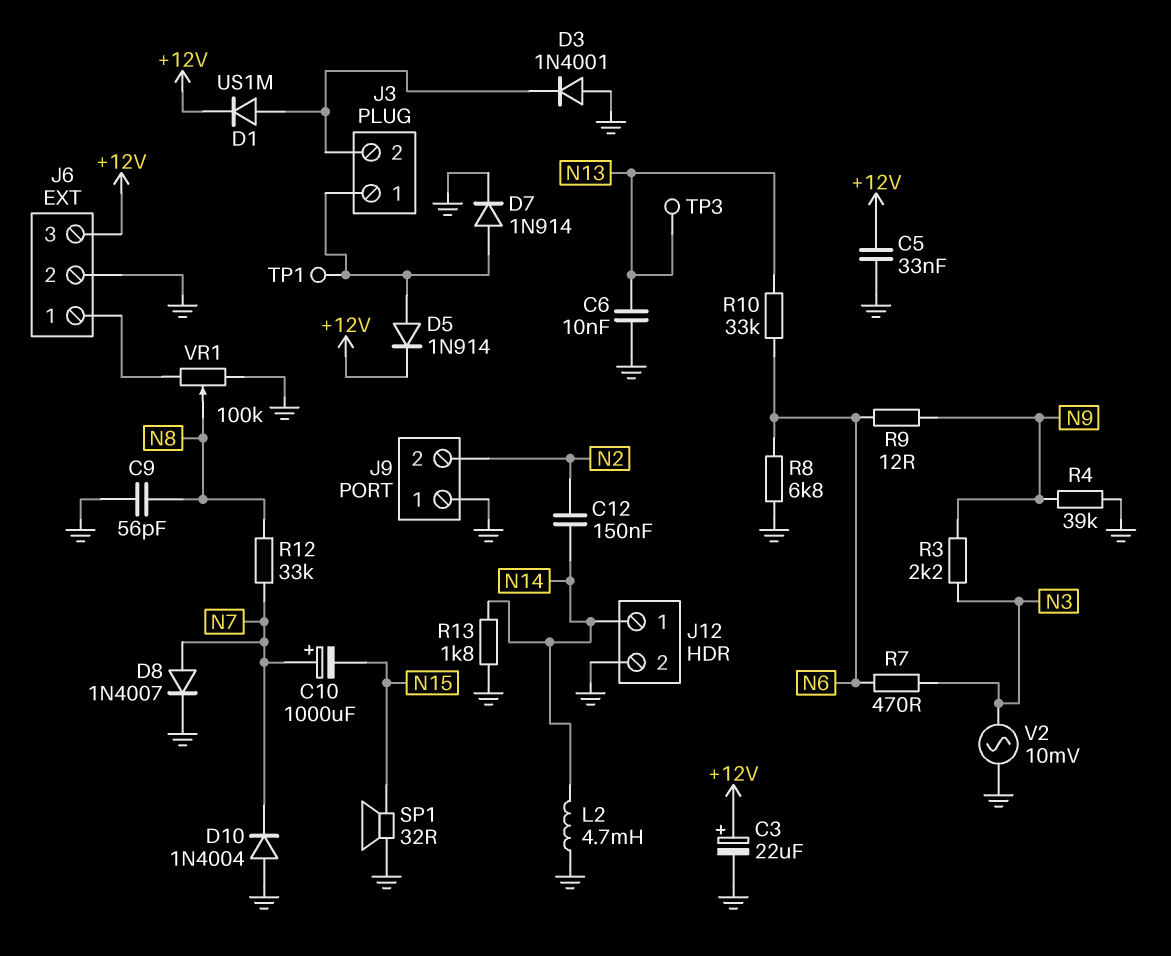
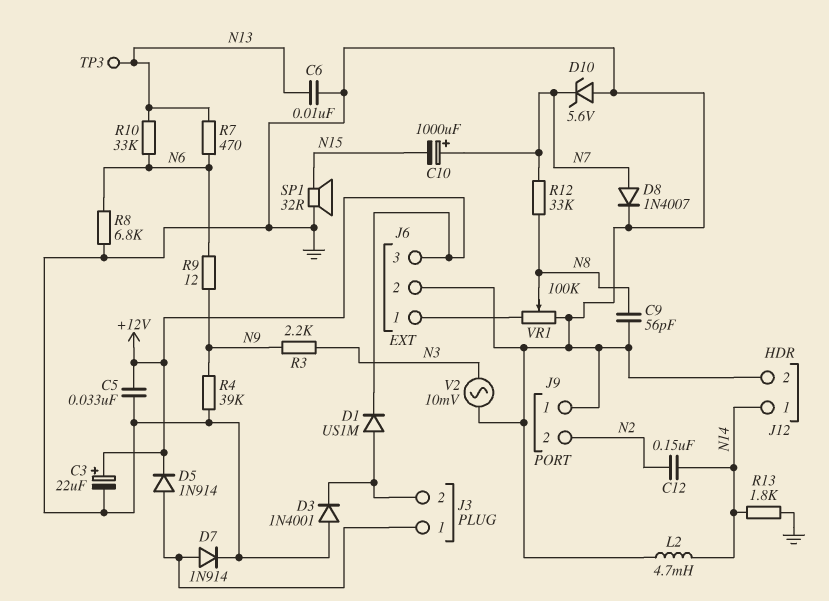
D10: diode 1N4004 (A GND, K N7) -> zener 5.6V (A GND, K N7)
R7: 470 (N3, N6) -> 470 (N6, N13)
TP1: test point (J3/1) -> none

